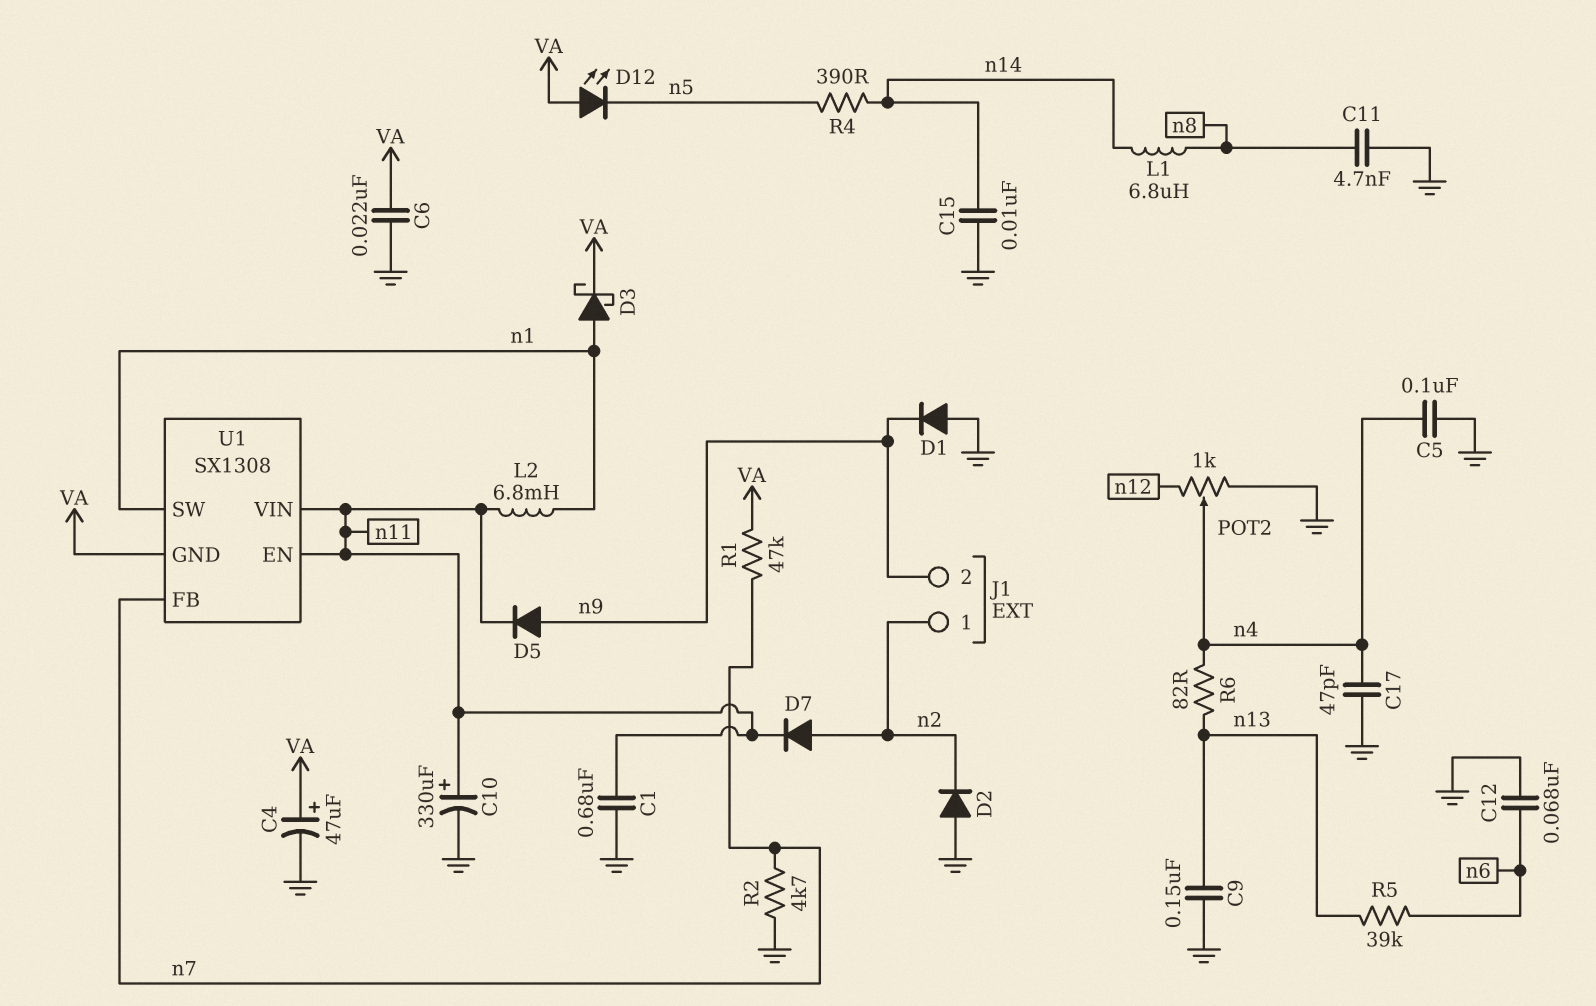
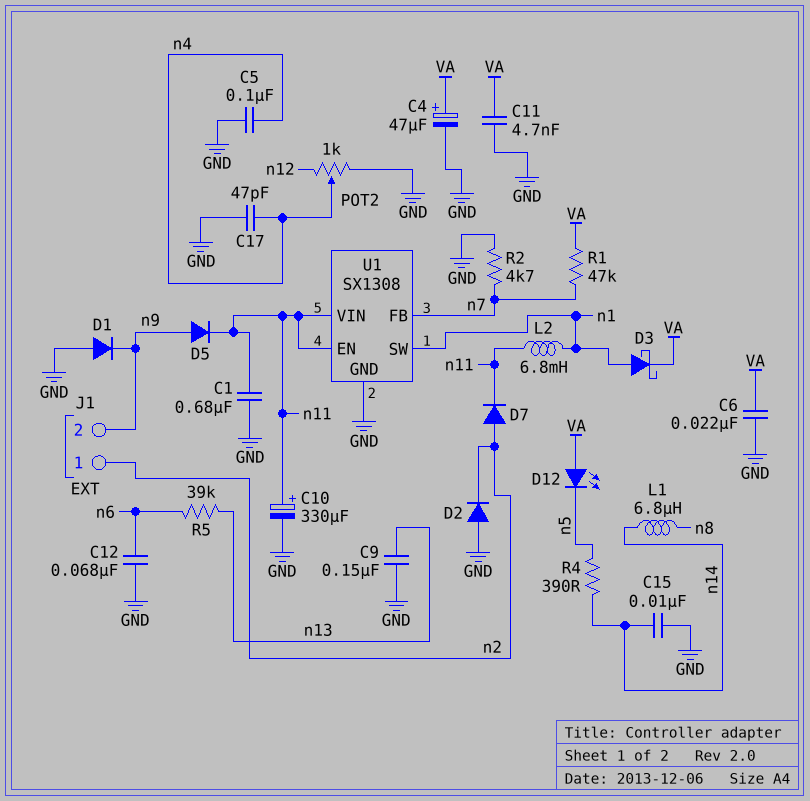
C11: 4.7nF (GND, n8) -> 4.7nF (GND, VA)
R6: 82 (n4, n13) -> none
U1 pin GND: VA -> GND

